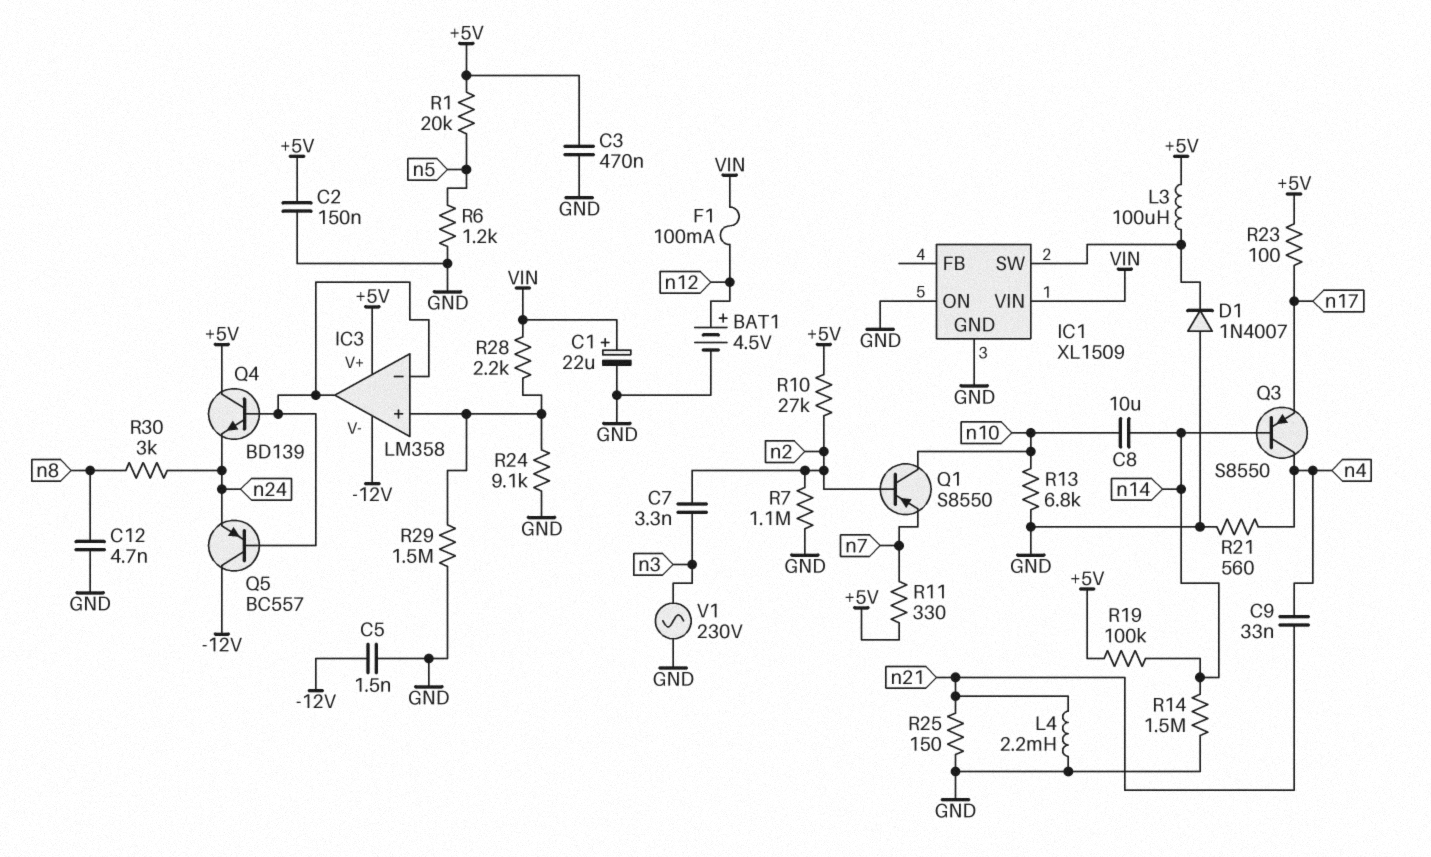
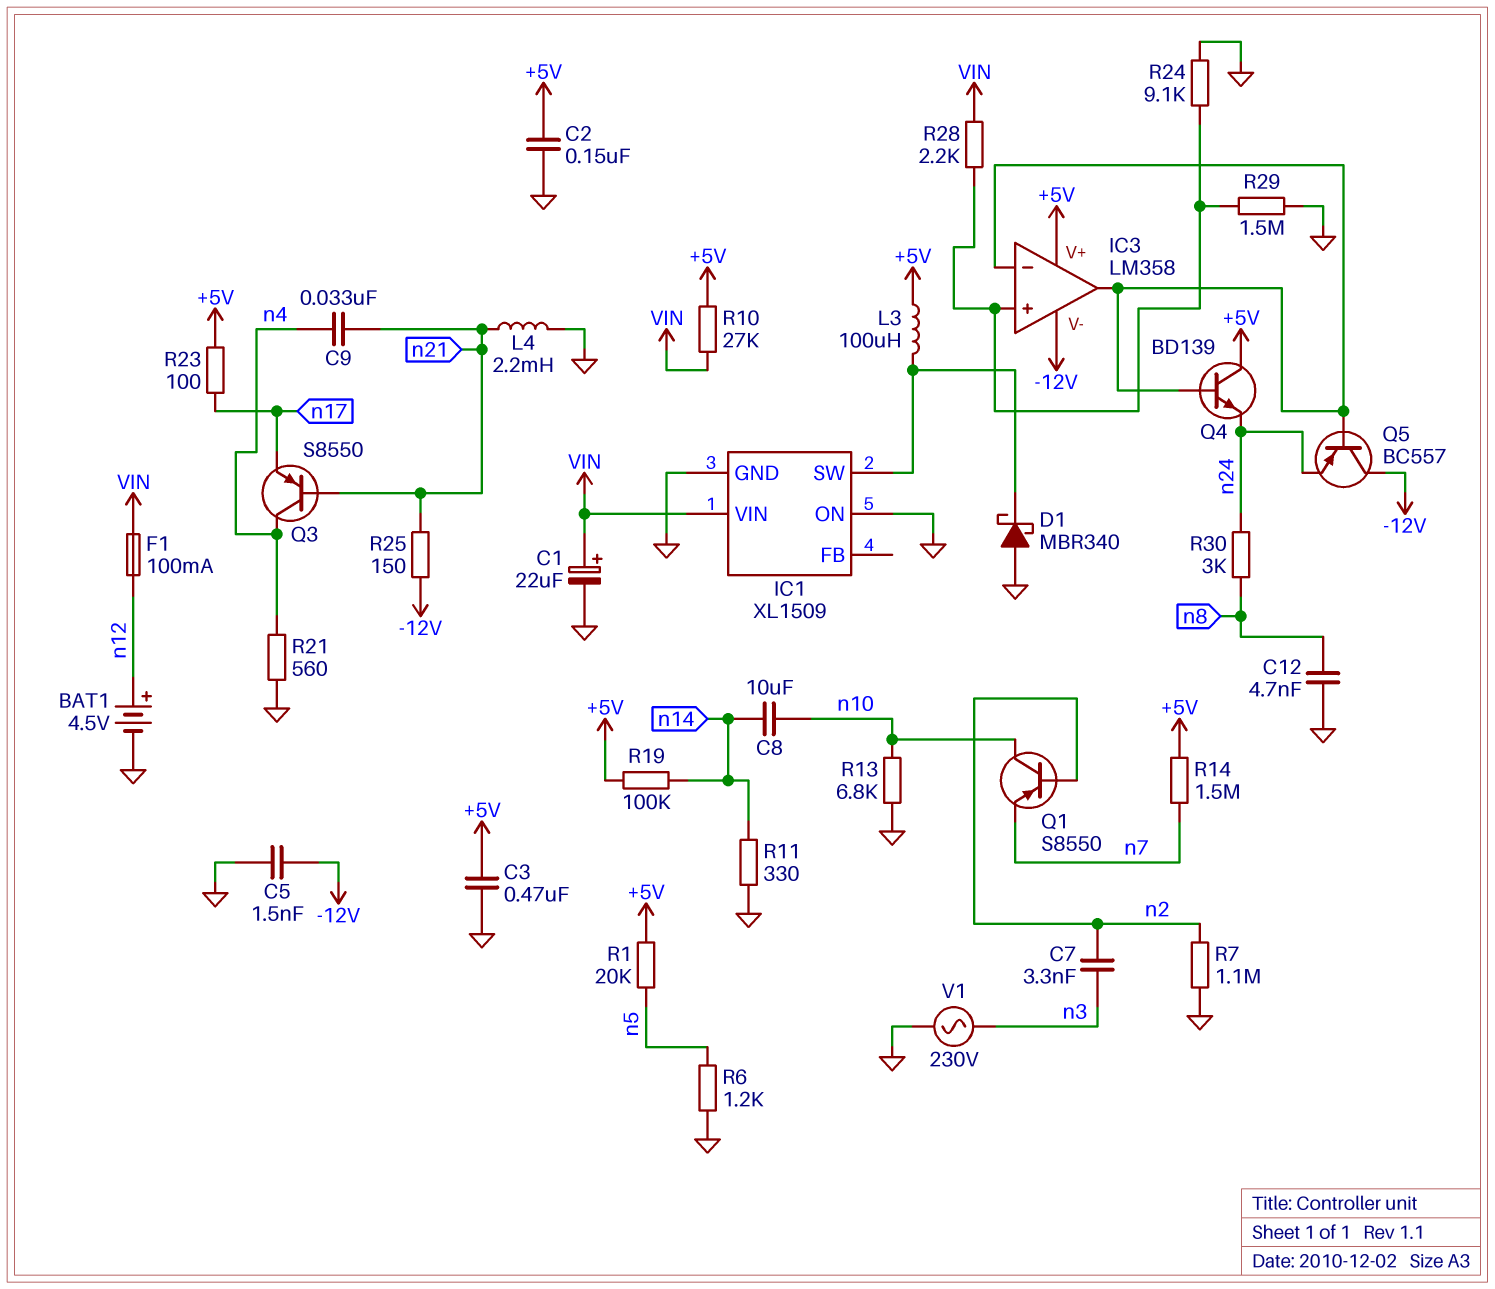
D1: diode 1N4007 (A GND, K IC1/SW) -> schottky MBR340 (A GND, K IC1/SW)
Q3: PNP S8550 (B n14, C n4, E n17) -> PNP S8550 (B n21, C n4, E n17)
R10: 27k (+5V, n2) -> 27k (+5V, VIN)
R11: 330 (+5V, n7) -> 330 (GND, n14)
R14: 1.5M (GND, n14) -> 1.5M (+5V, n7)
R25: 150 (GND, n21) -> 150 (-12V, n21)

